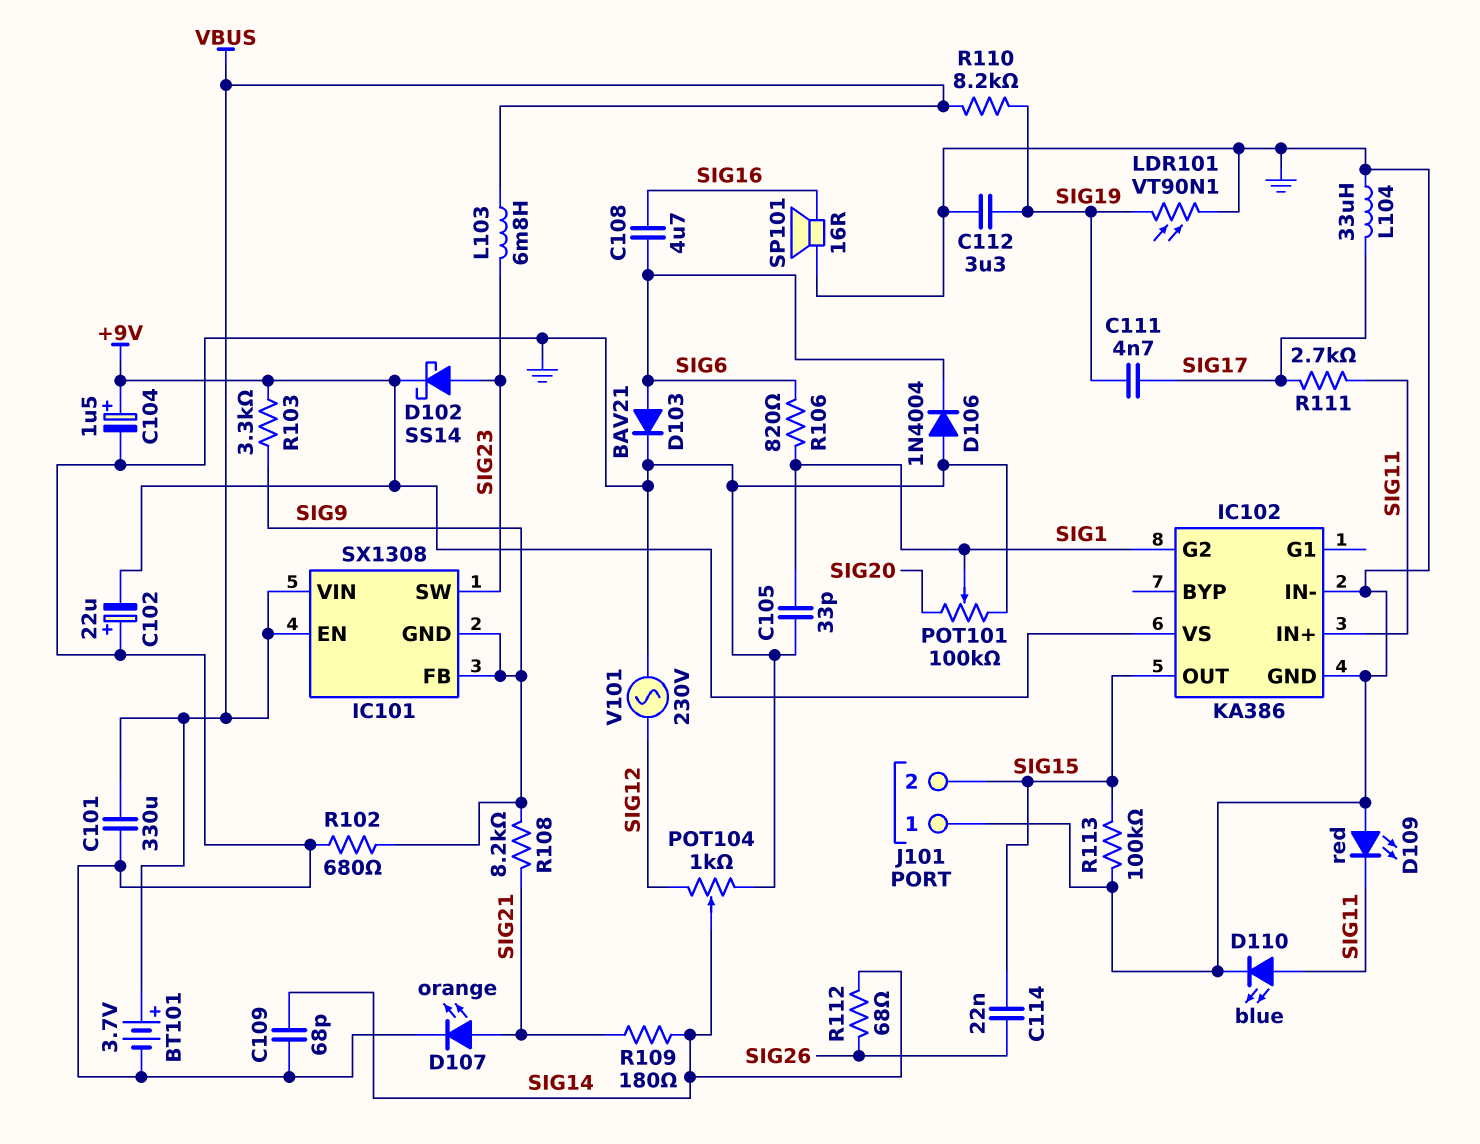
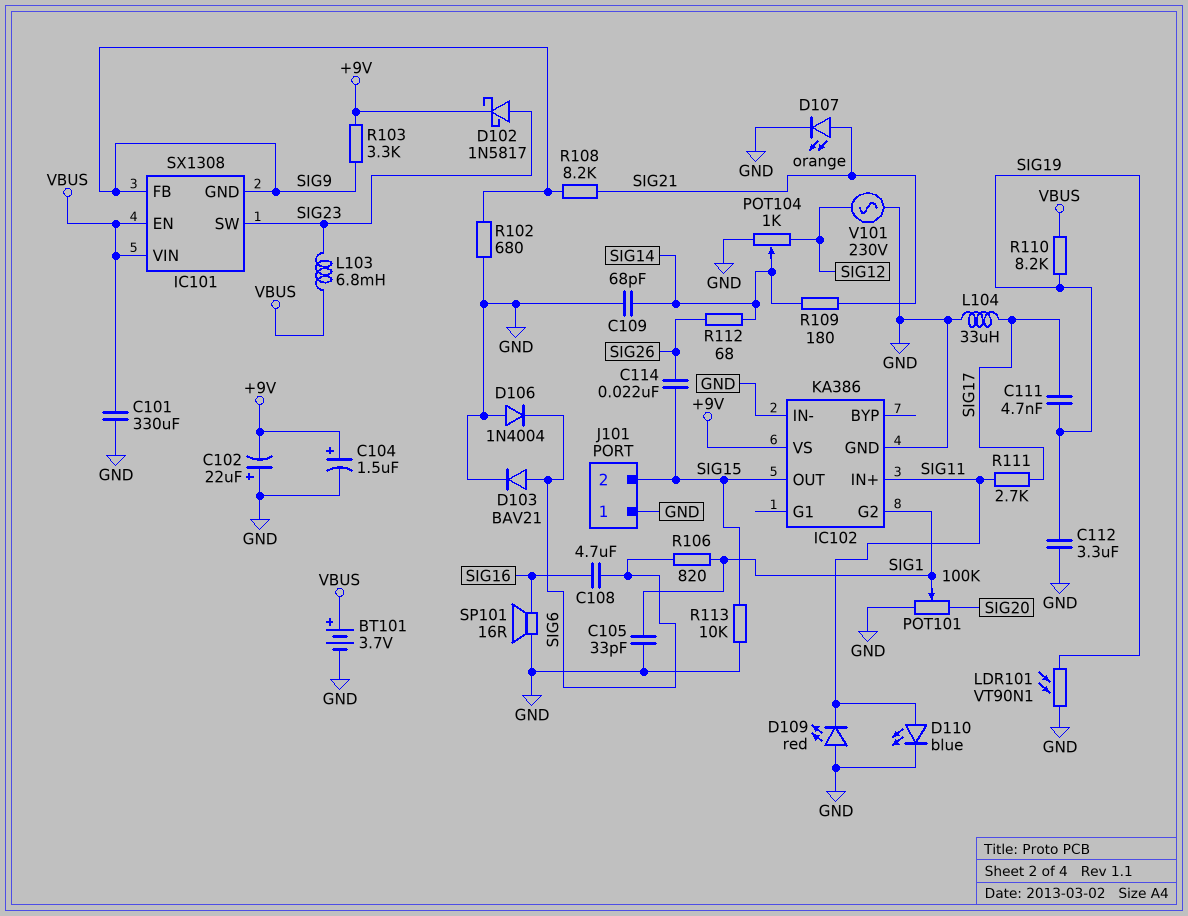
D102: schottky SS14 (A SIG23, K +9V) -> schottky 1N5817 (A SIG23, K +9V)
R113: 100k (GND, SIG15) -> 10k (GND, SIG15)

